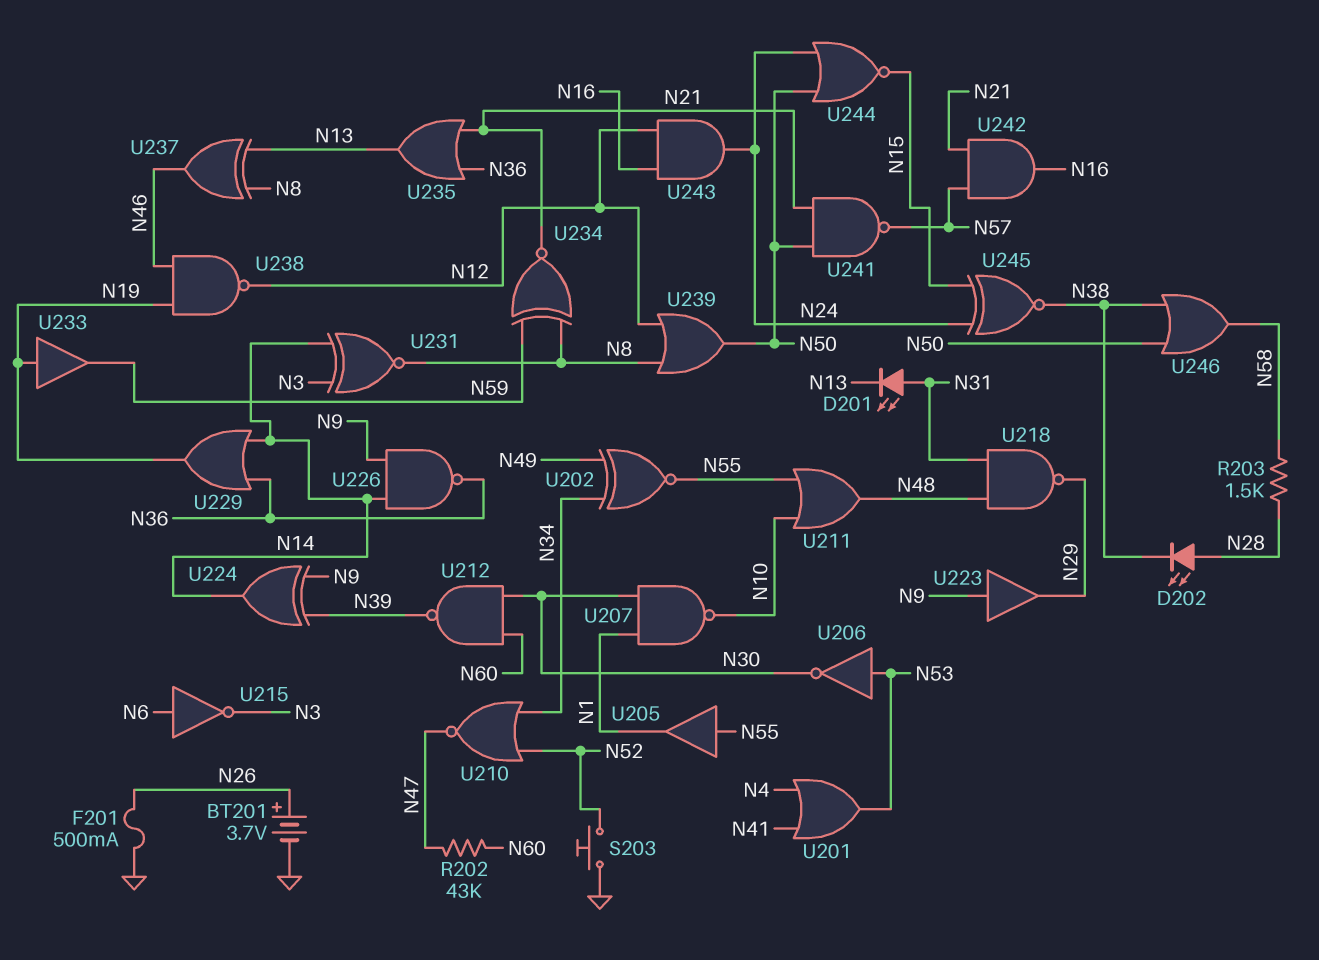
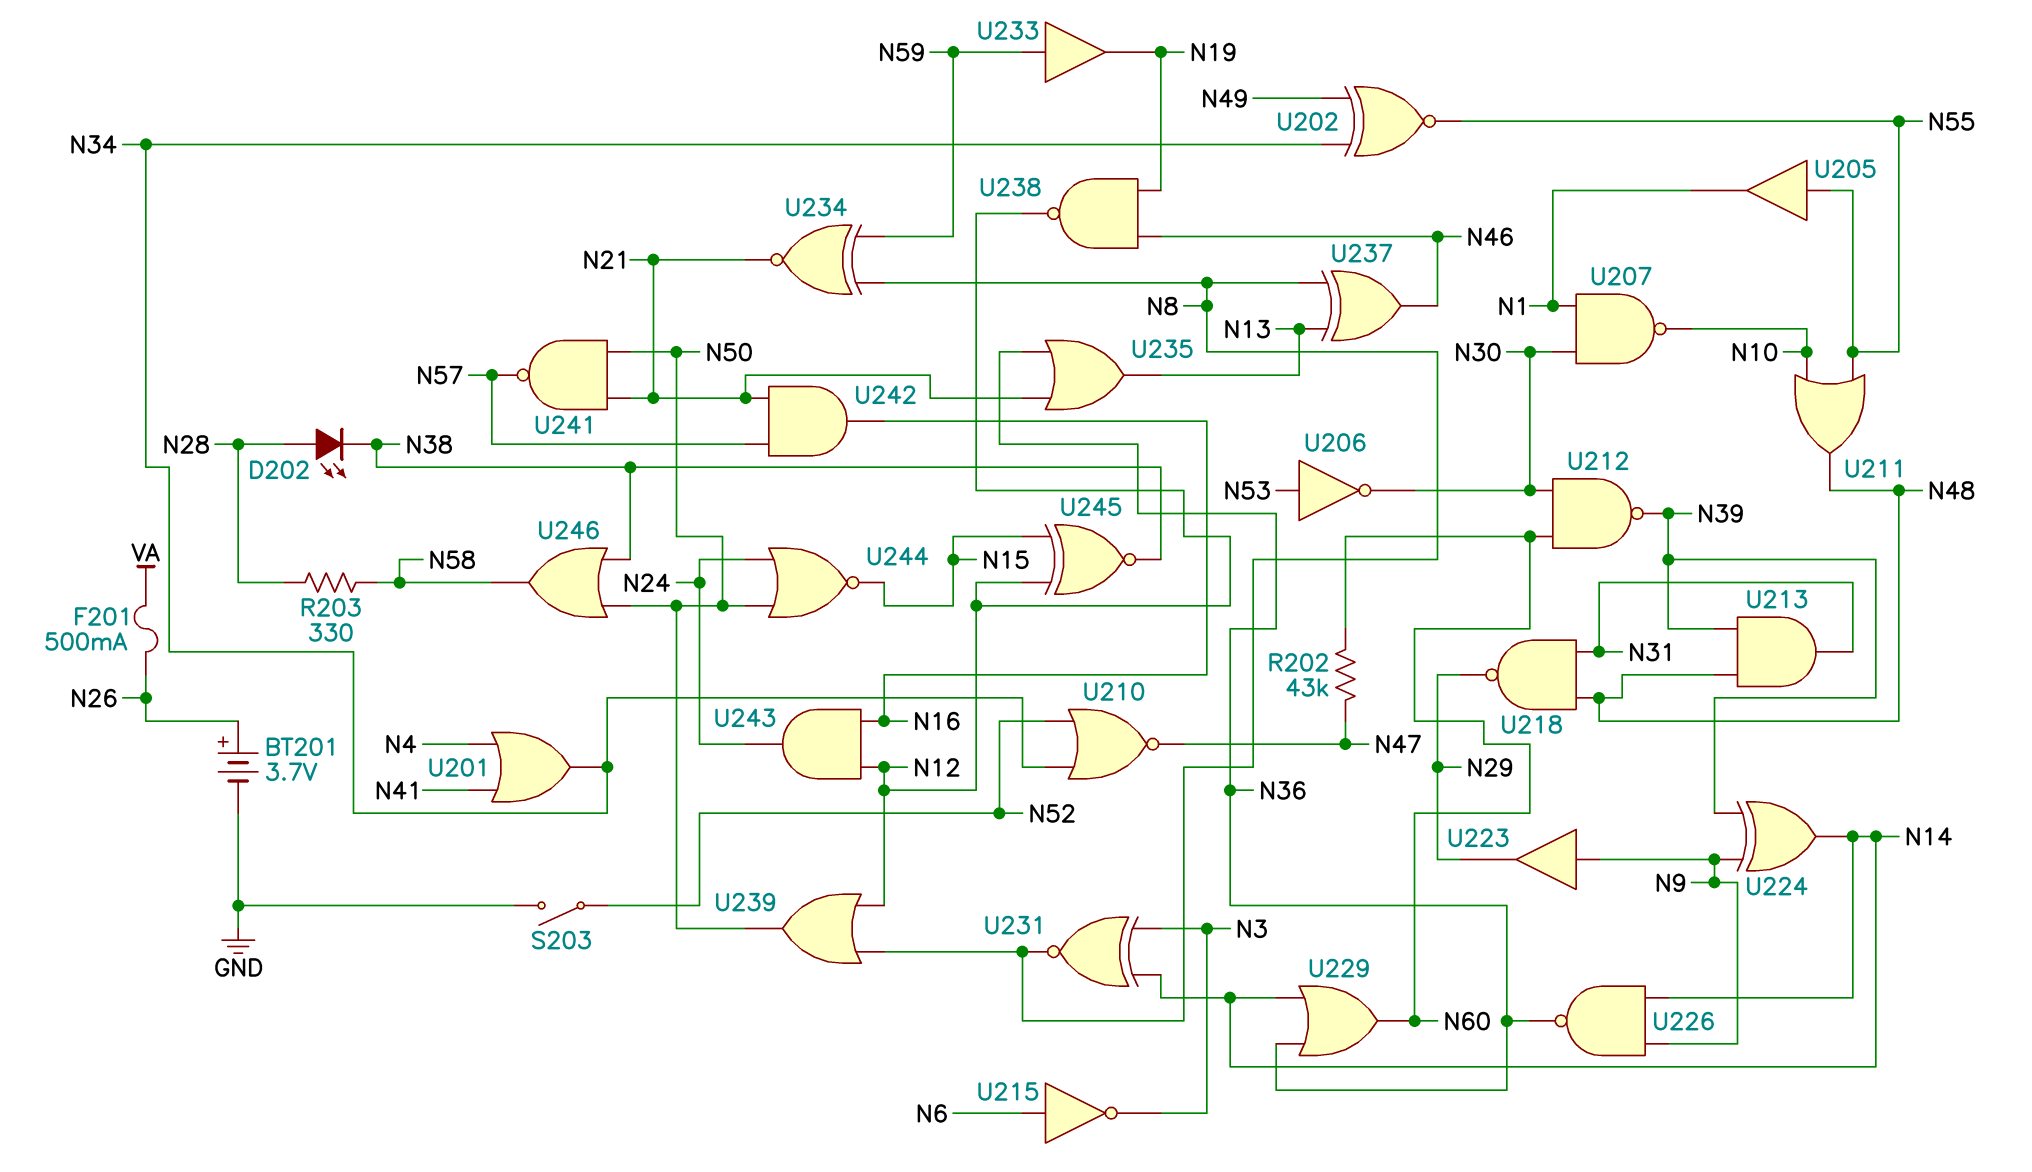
D201: LED (A N31, K N13) -> none
F201: 500mA (GND, N26) -> 500mA (N26, VA)
R203: 1.5k (N28, N58) -> 330 (N28, N58)
S203: button (GND, N52) -> switch (GND, N52)
U201: OR (in N4, in N41, out N53) -> OR (in N4, in N41, out N34)
U213: none -> AND (in N39, in N48, out N31)
U229: OR (in N14, in N36, out N19) -> OR (in N14, in N36, out N60)
U233: buffer (in N19, out N59) -> buffer (in N59, out N19)
U245: XNOR (in N15, in N24, out N38) -> XNOR (in N12, in N15, out N38)

